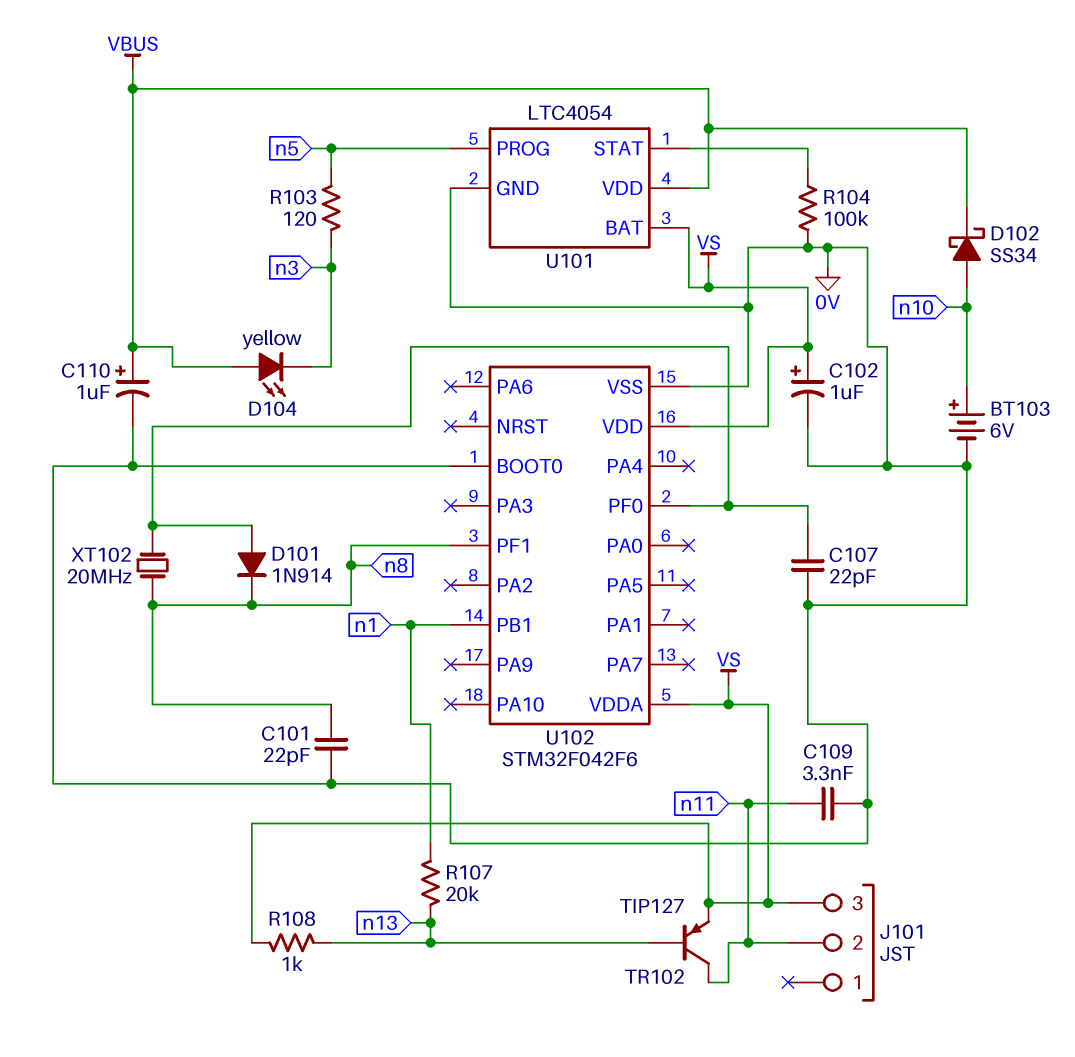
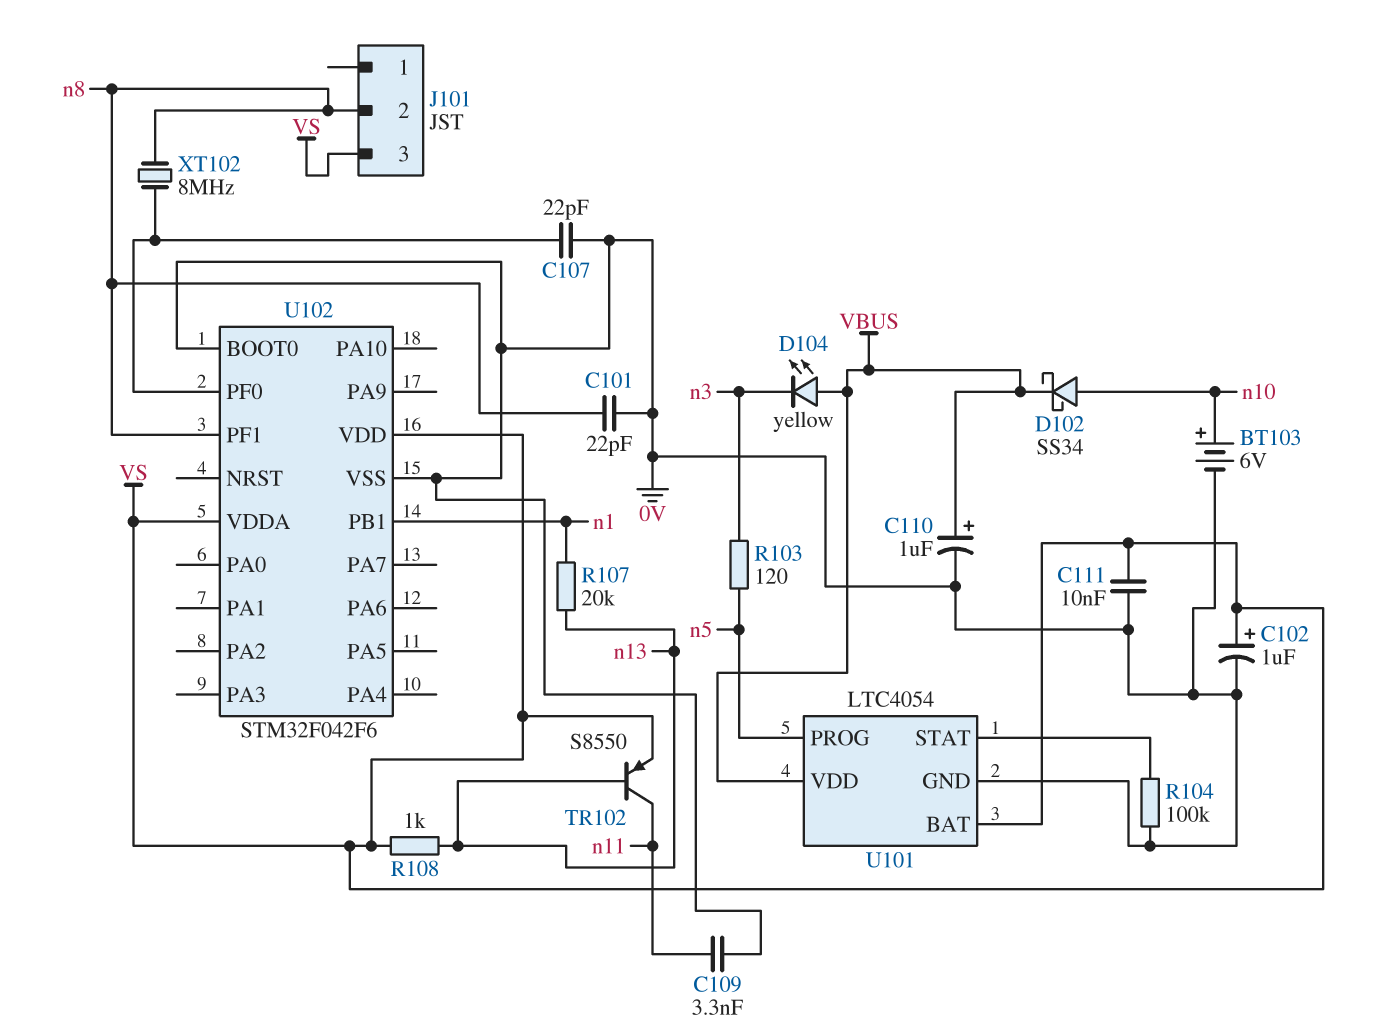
C111: none -> 10nF (0V, VS)
D101: diode 1N914 (A U102/PF0, K n8) -> none
J101 pin 2: n11 -> n8
TR102: PNP TIP127 (B n13, C n11, E VS) -> PNP S8550 (B n13, C n11, E VS)
XT102: 20MHz (U102/PF0, n8) -> 8MHz (U102/PF0, n8)

